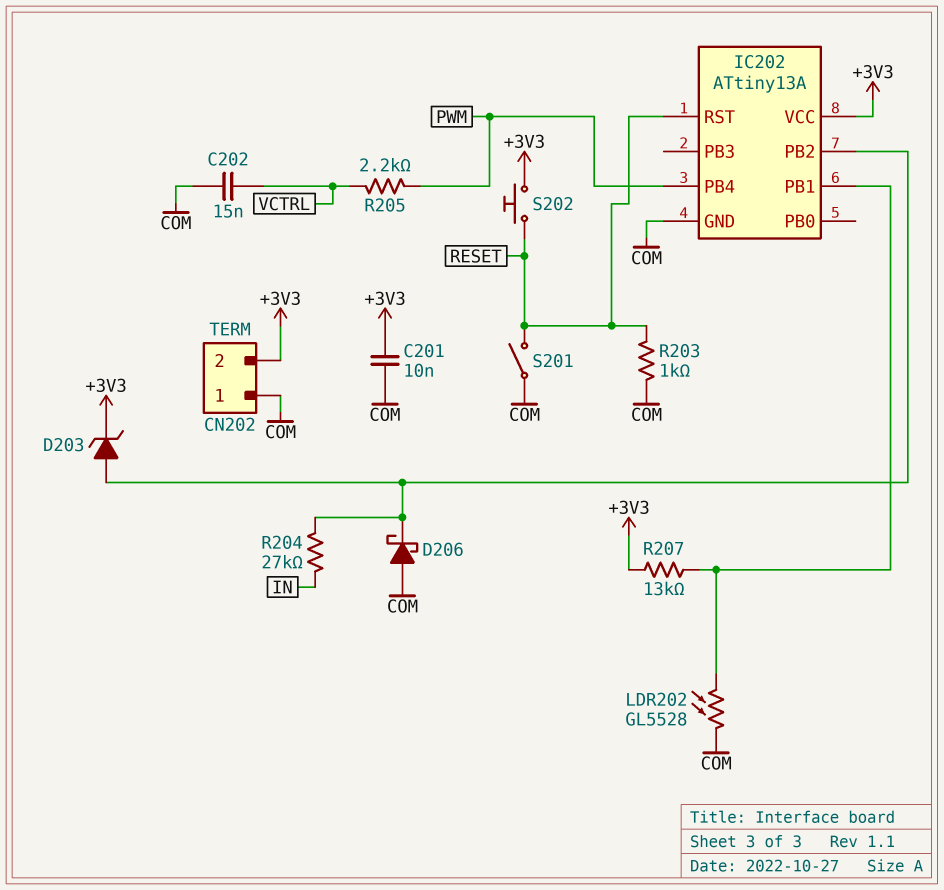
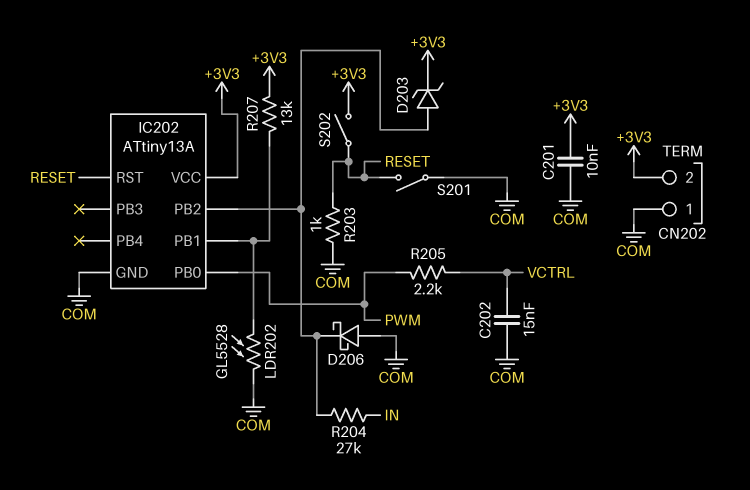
IC202 pin PB0: none -> PWM
IC202 pin PB4: PWM -> none
S202: button (+3V3, RESET) -> switch (+3V3, RESET)

